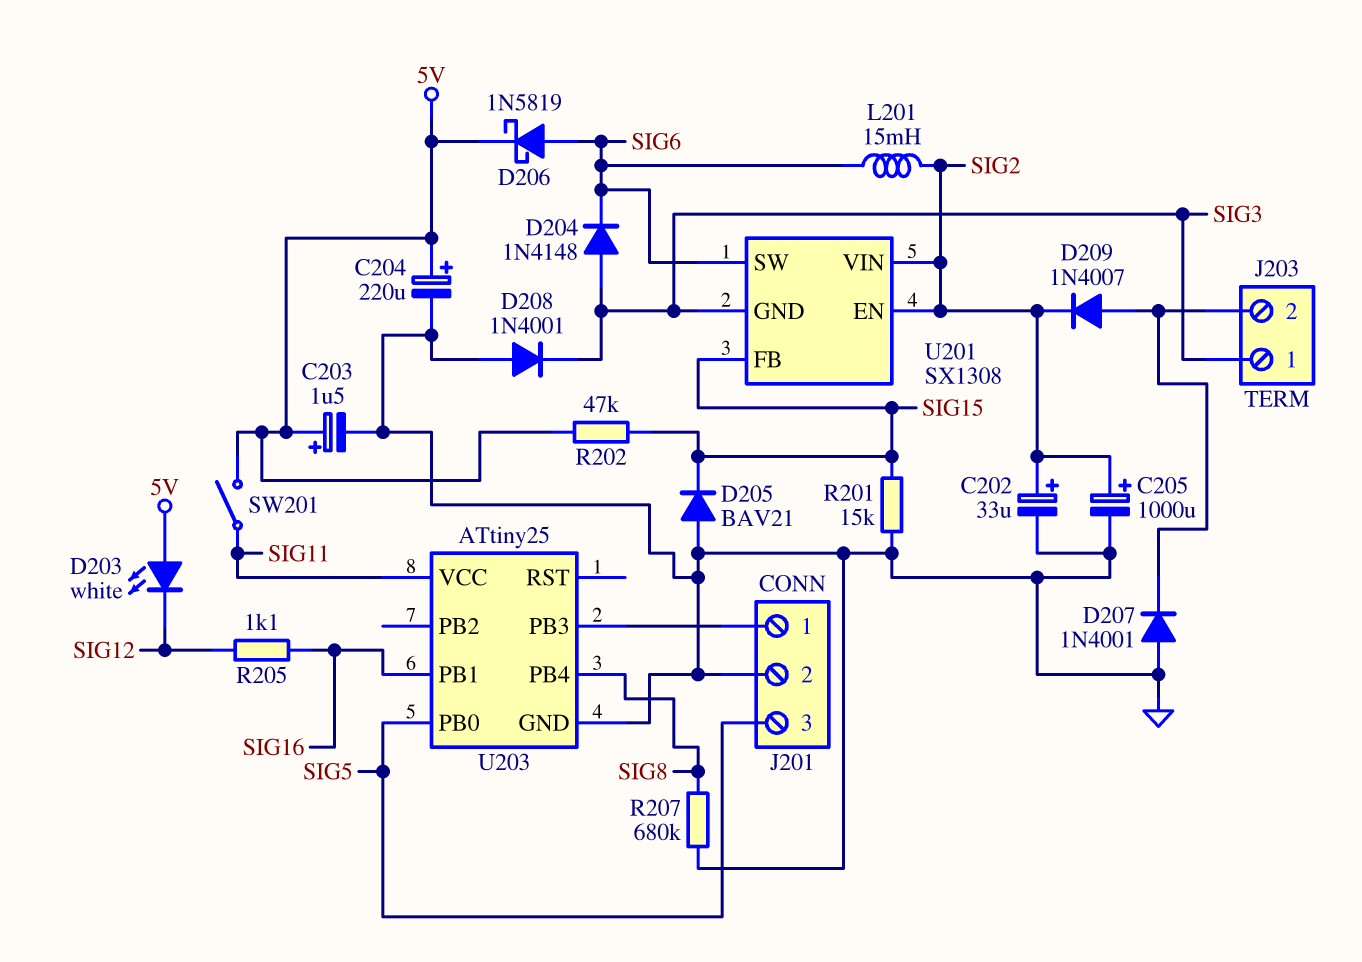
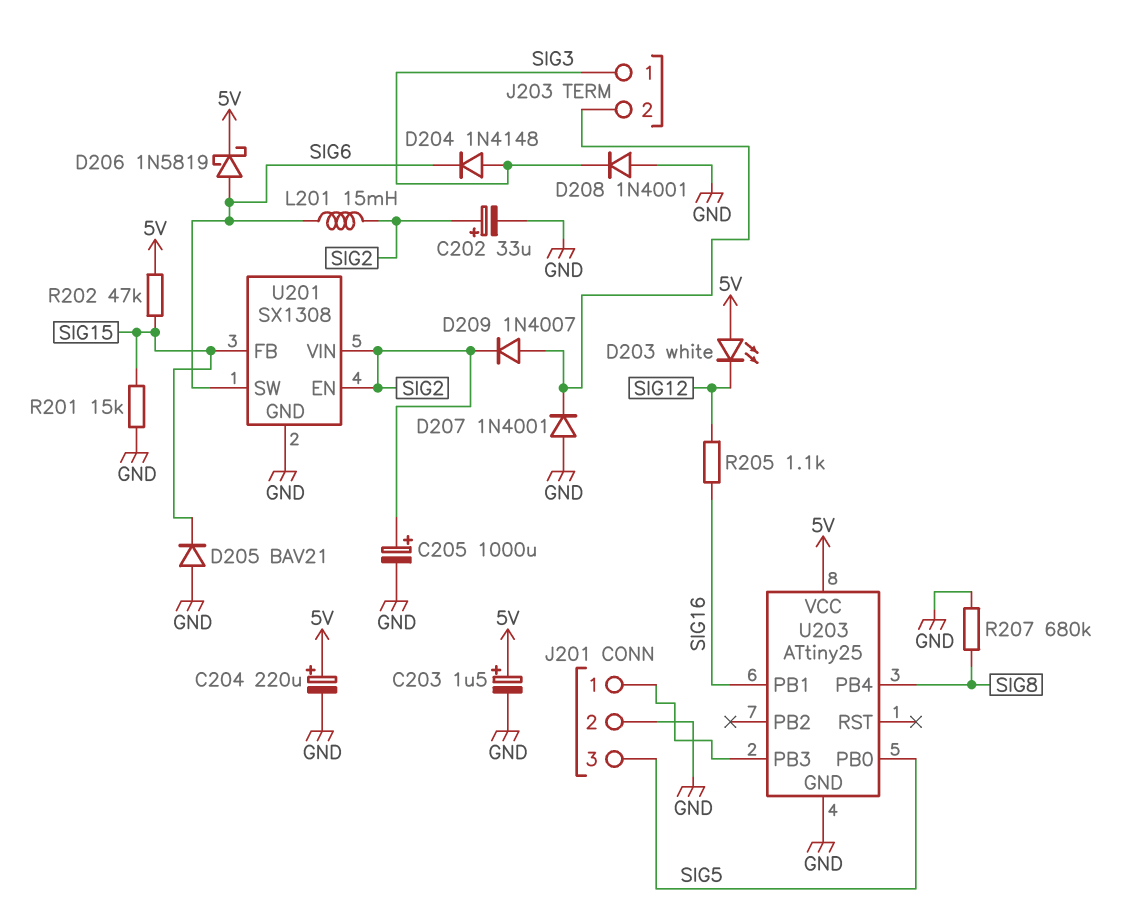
SW201: switch (5V, SIG11) -> none
U201 pin GND: SIG3 -> GND
U203 pin VCC: SIG11 -> 5V

